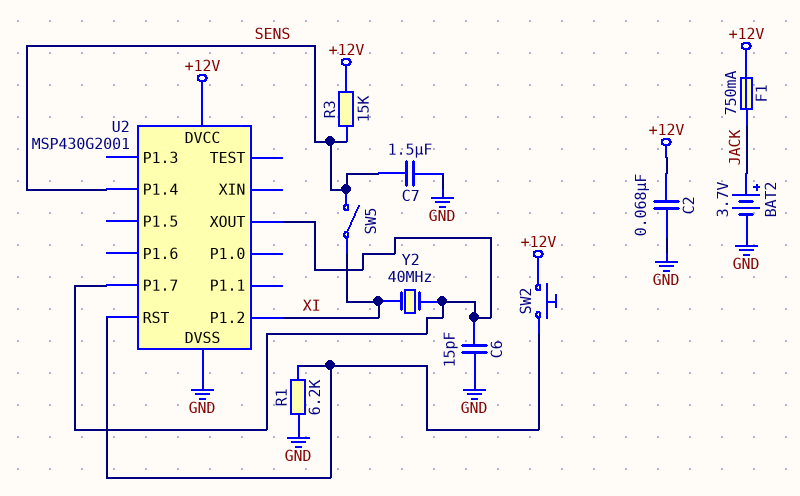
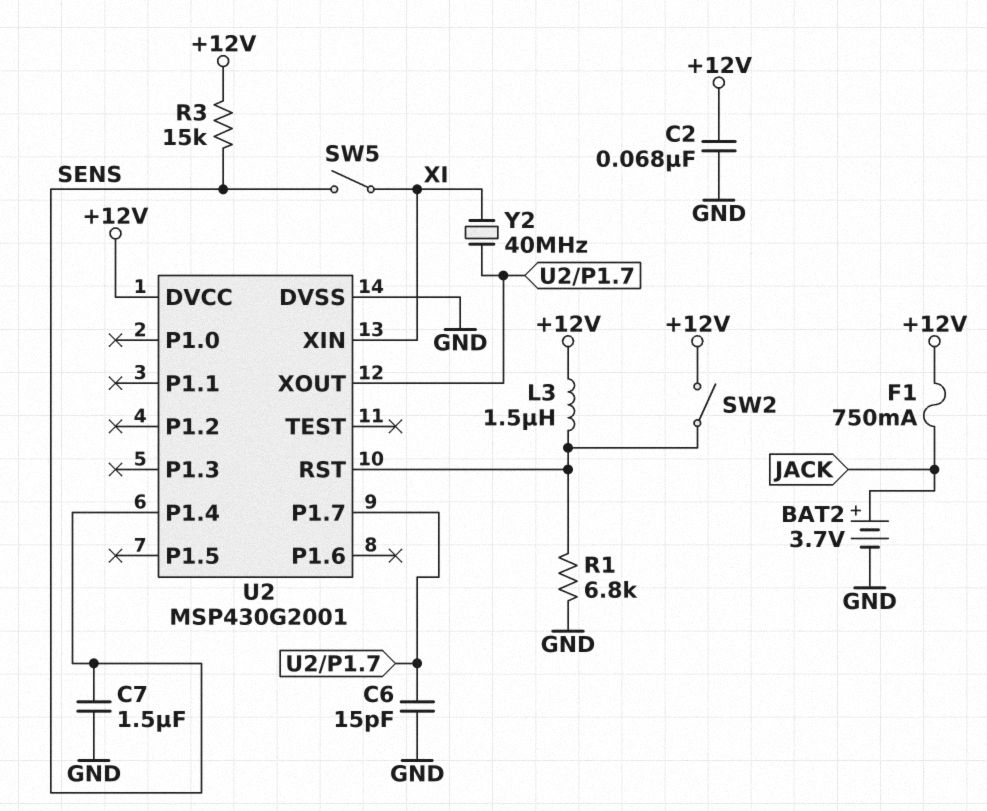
L3: none -> 1.5uH (+12V, U2/RST)
R1: 6.2k (GND, U2/RST) -> 6.8k (GND, U2/RST)
SW2: button (+12V, U2/RST) -> switch (+12V, U2/RST)
U2 pin P1.2: XI -> none
U2 pin XIN: none -> XI

